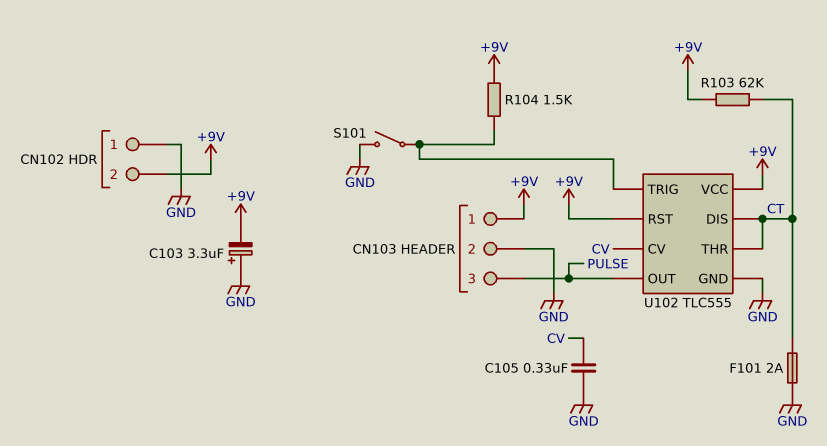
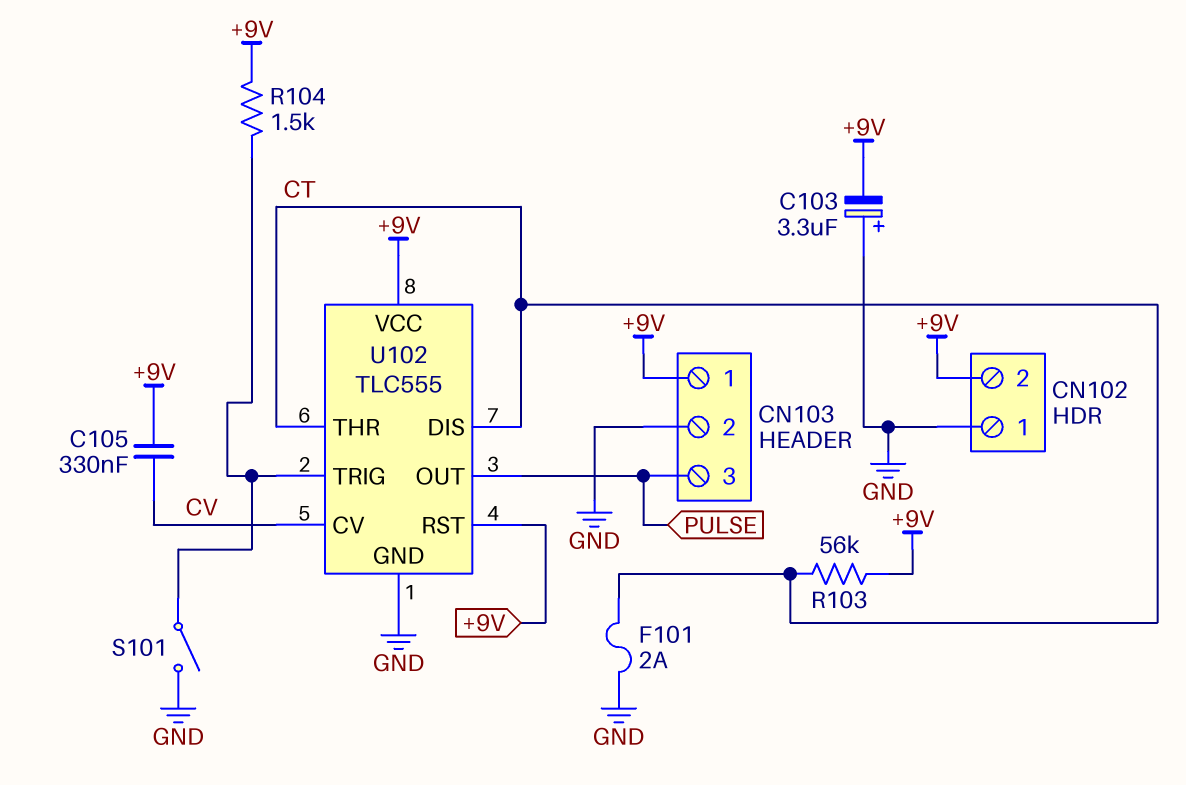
C105: 330nF (CV, GND) -> 330nF (+9V, CV)
R103: 62k (+9V, CT) -> 56k (+9V, CT)

